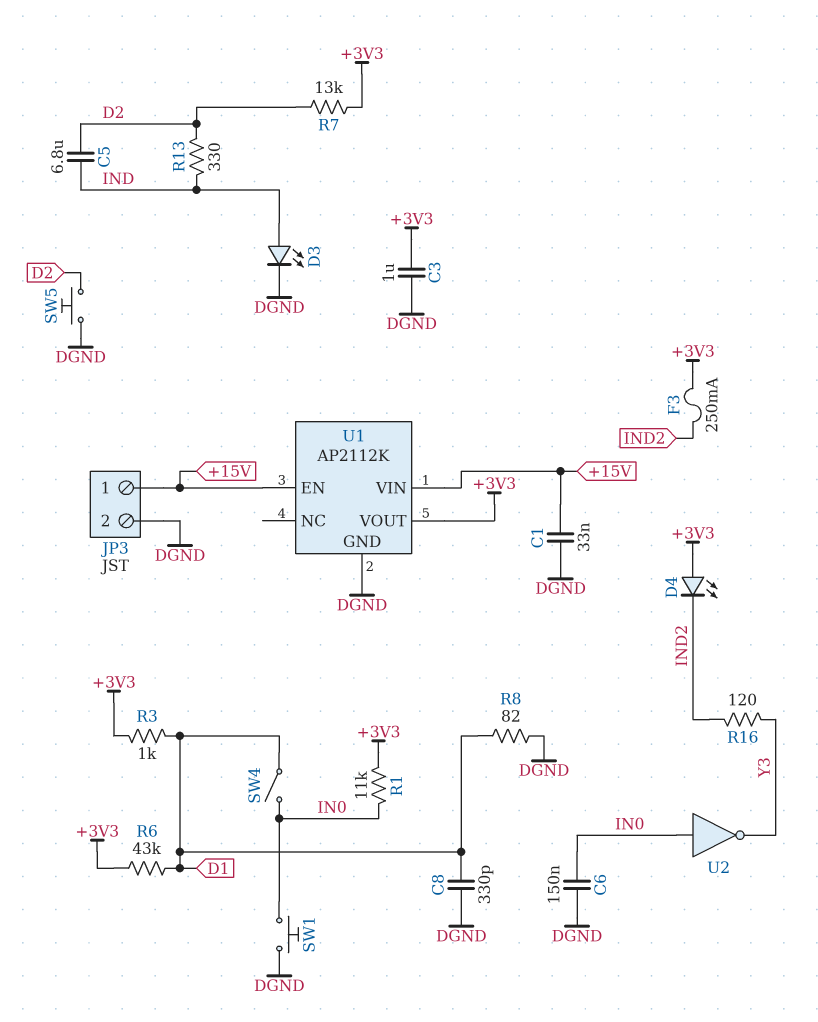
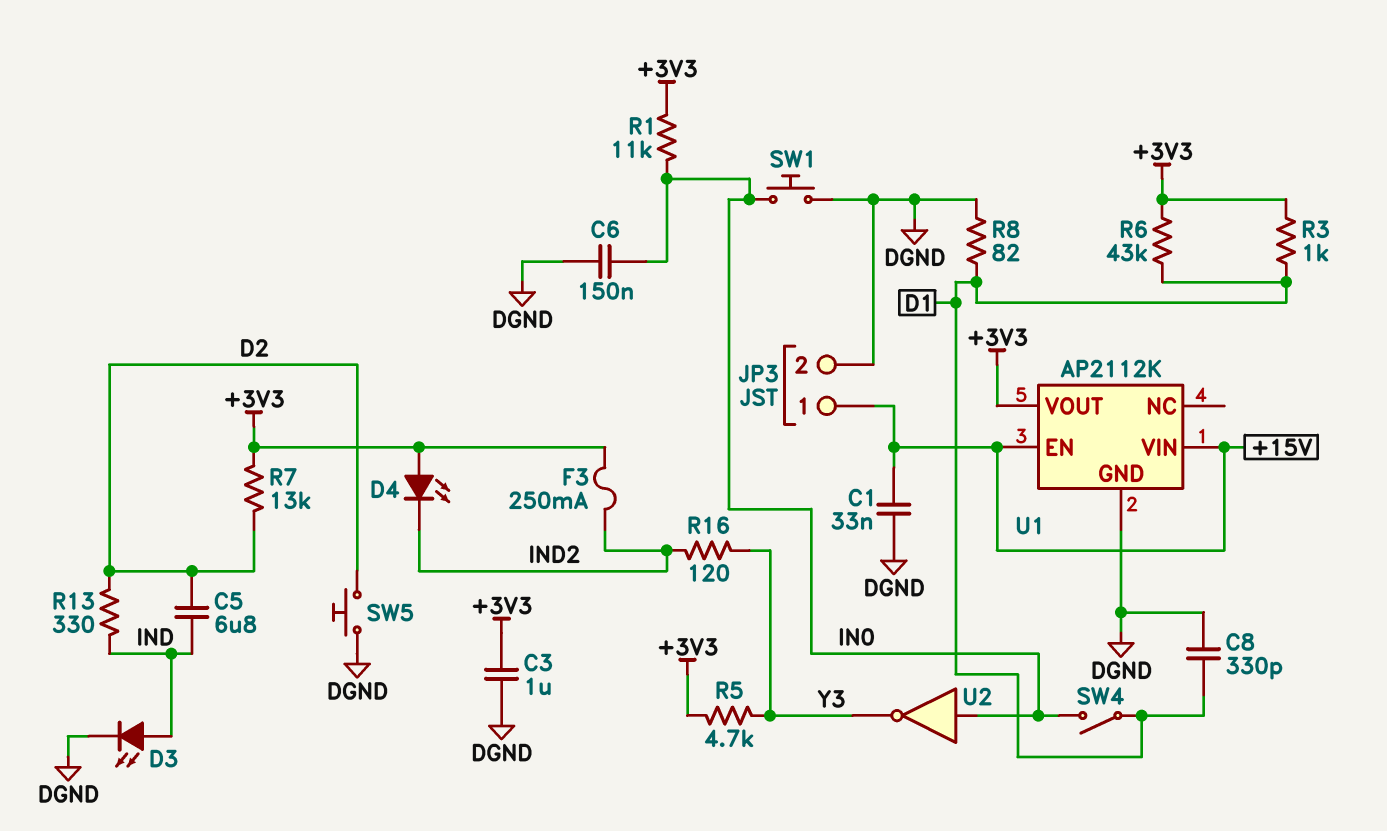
R5: none -> 4.7k (+3V3, Y3)

